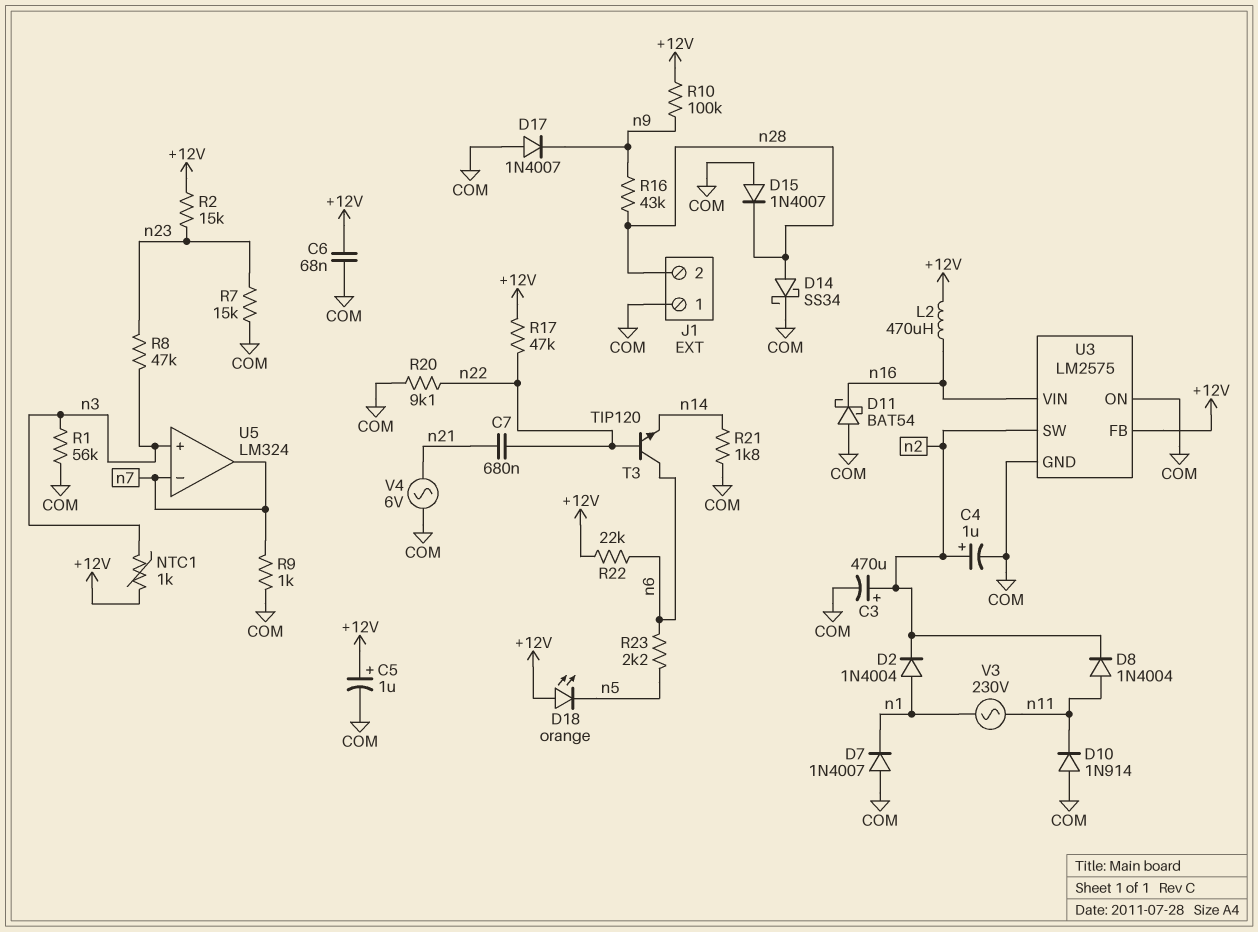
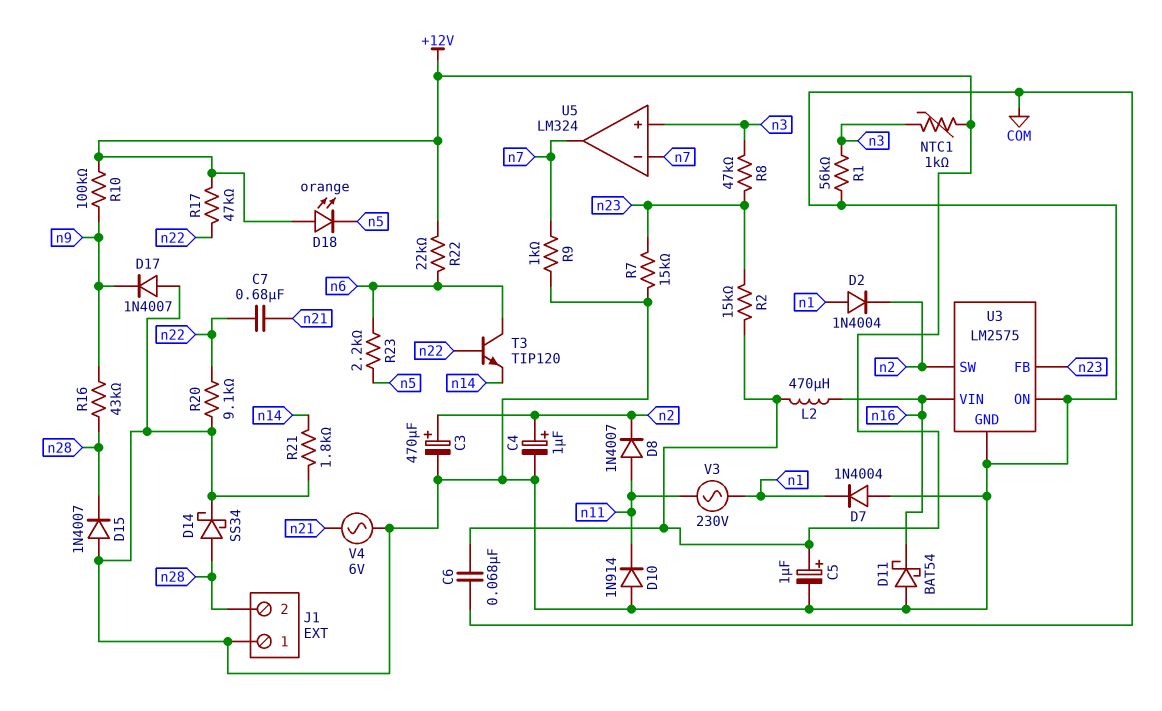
D7: diode 1N4007 (A COM, K n1) -> diode 1N4004 (A COM, K n1)
D8: diode 1N4004 (A n11, K n2) -> diode 1N4007 (A n11, K n2)
U3 pin FB: +12V -> n23

